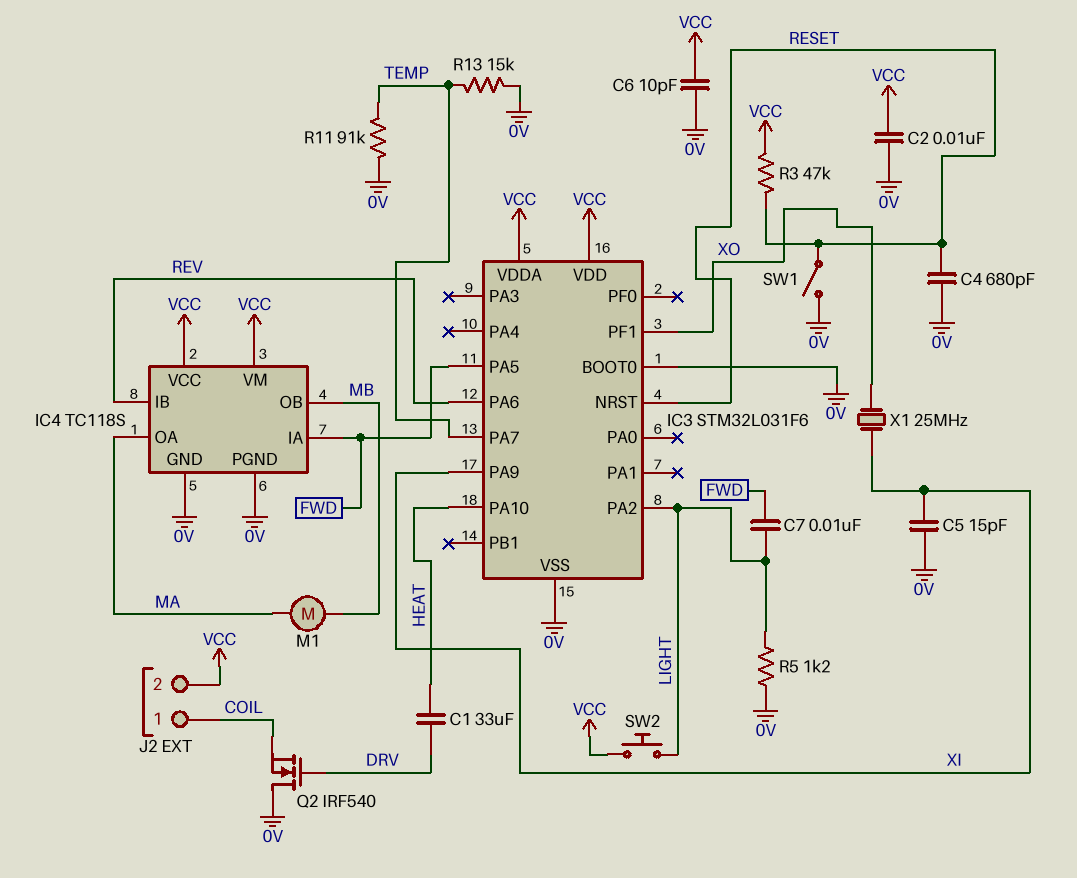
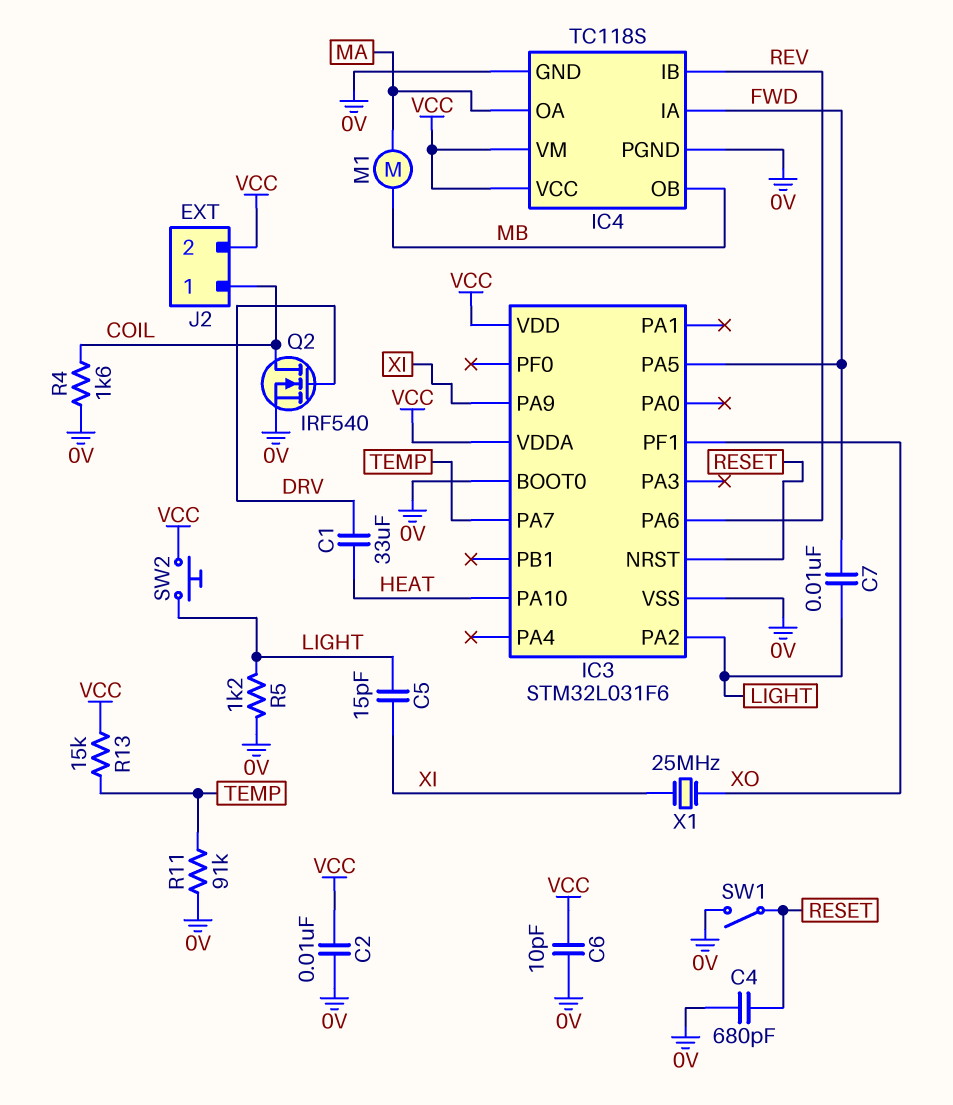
C5: 15pF (0V, XI) -> 15pF (LIGHT, XI)
Q2: NMOS IRF540 (G DRV, D 0V, S COIL) -> NMOS IRF540 (G DRV, D COIL, S 0V)
R3: 47k (RESET, VCC) -> none
R4: none -> 1.6k (0V, COIL)
R13: 15k (0V, TEMP) -> 15k (TEMP, VCC)

